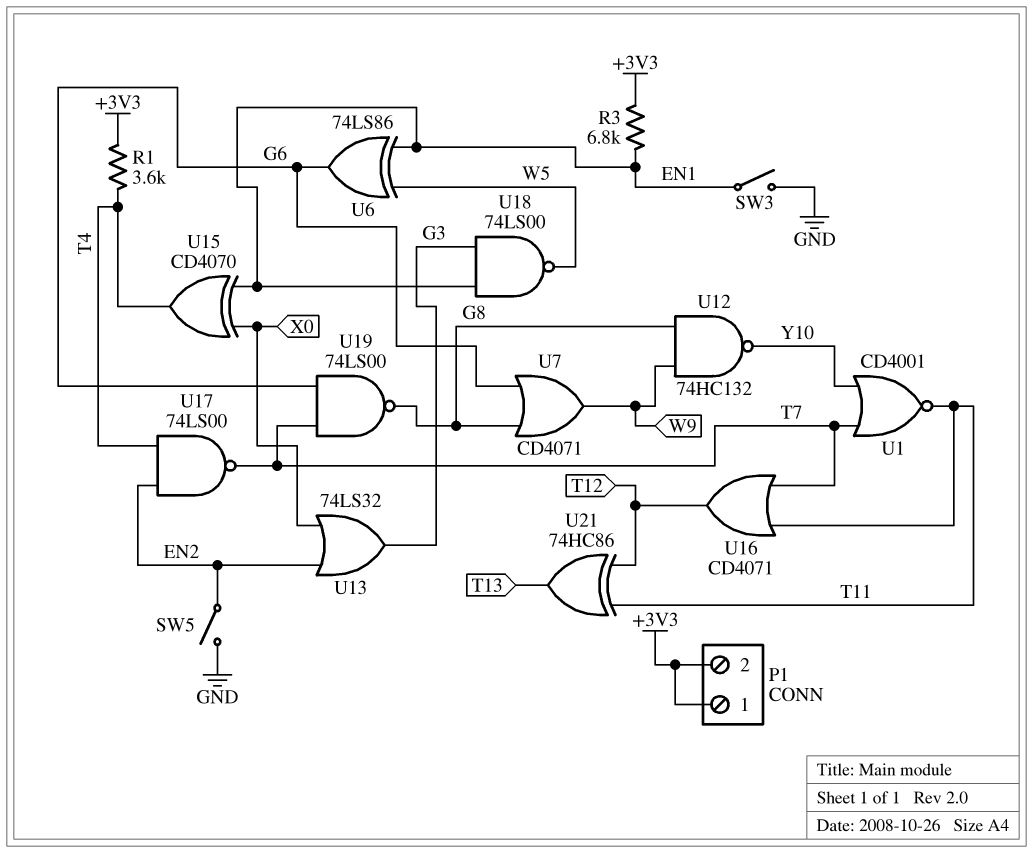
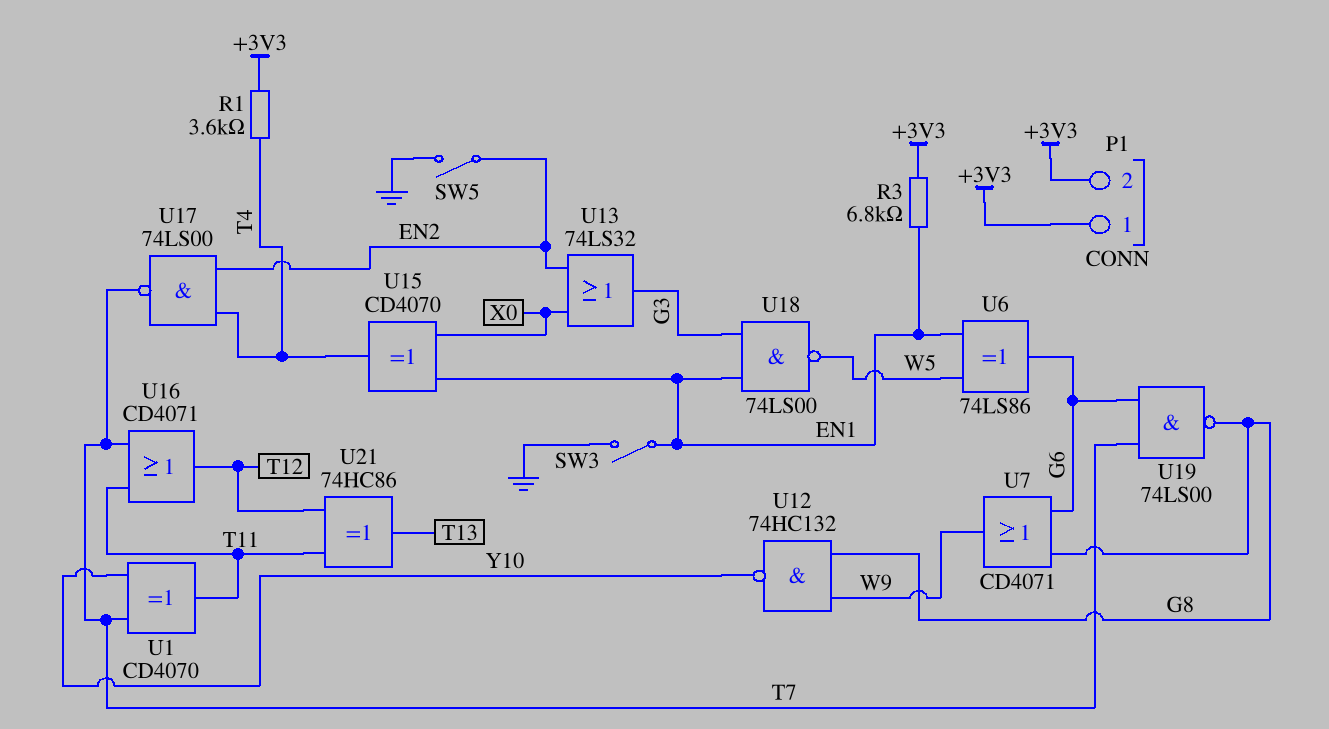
U1: NOR CD4001 (in T7, in Y10, out T11) -> XOR CD4070 (in T7, in Y10, out T11)

